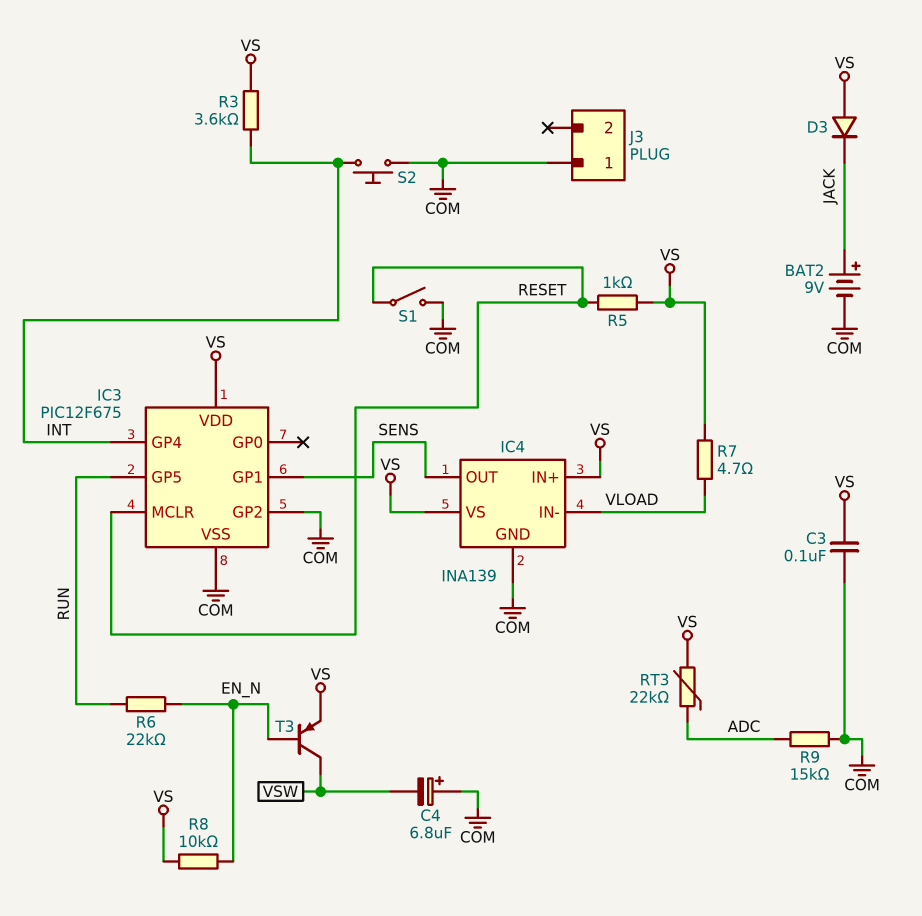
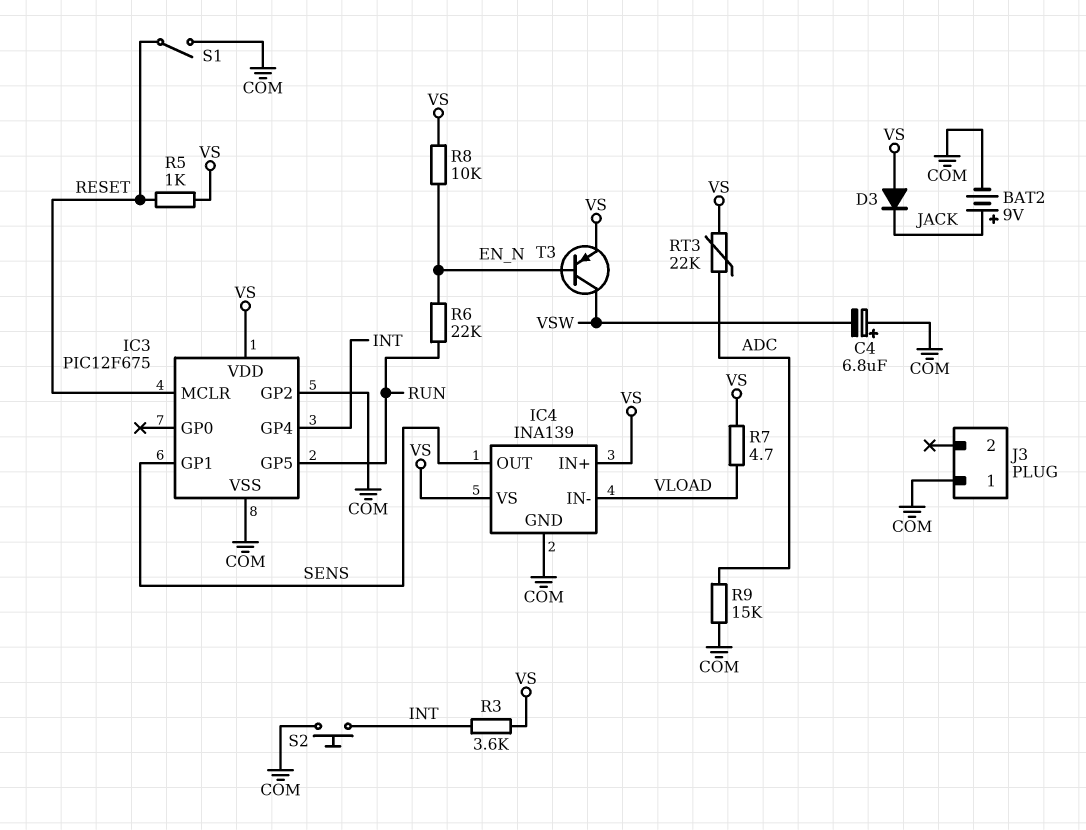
C3: 100nF (COM, VS) -> none

